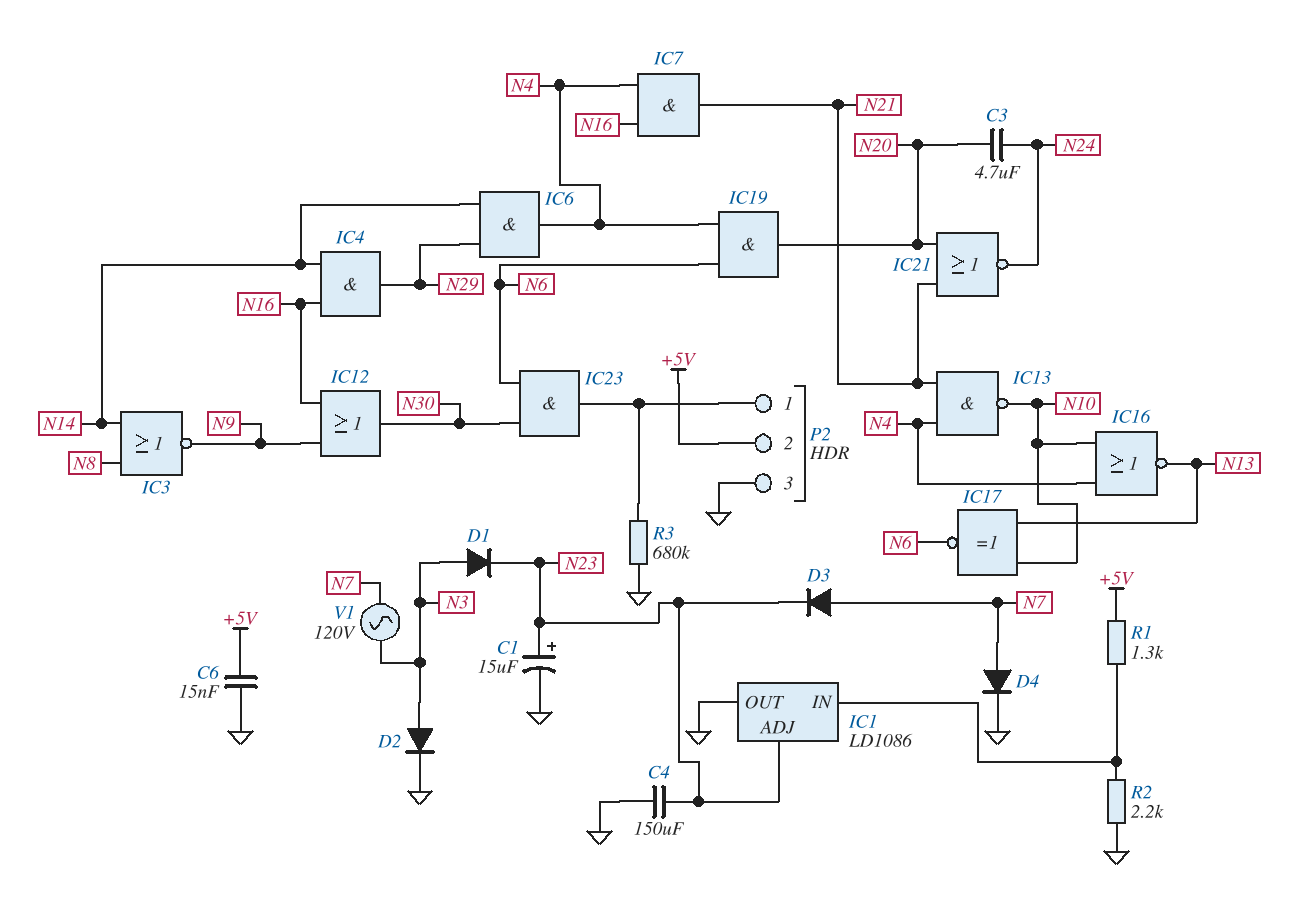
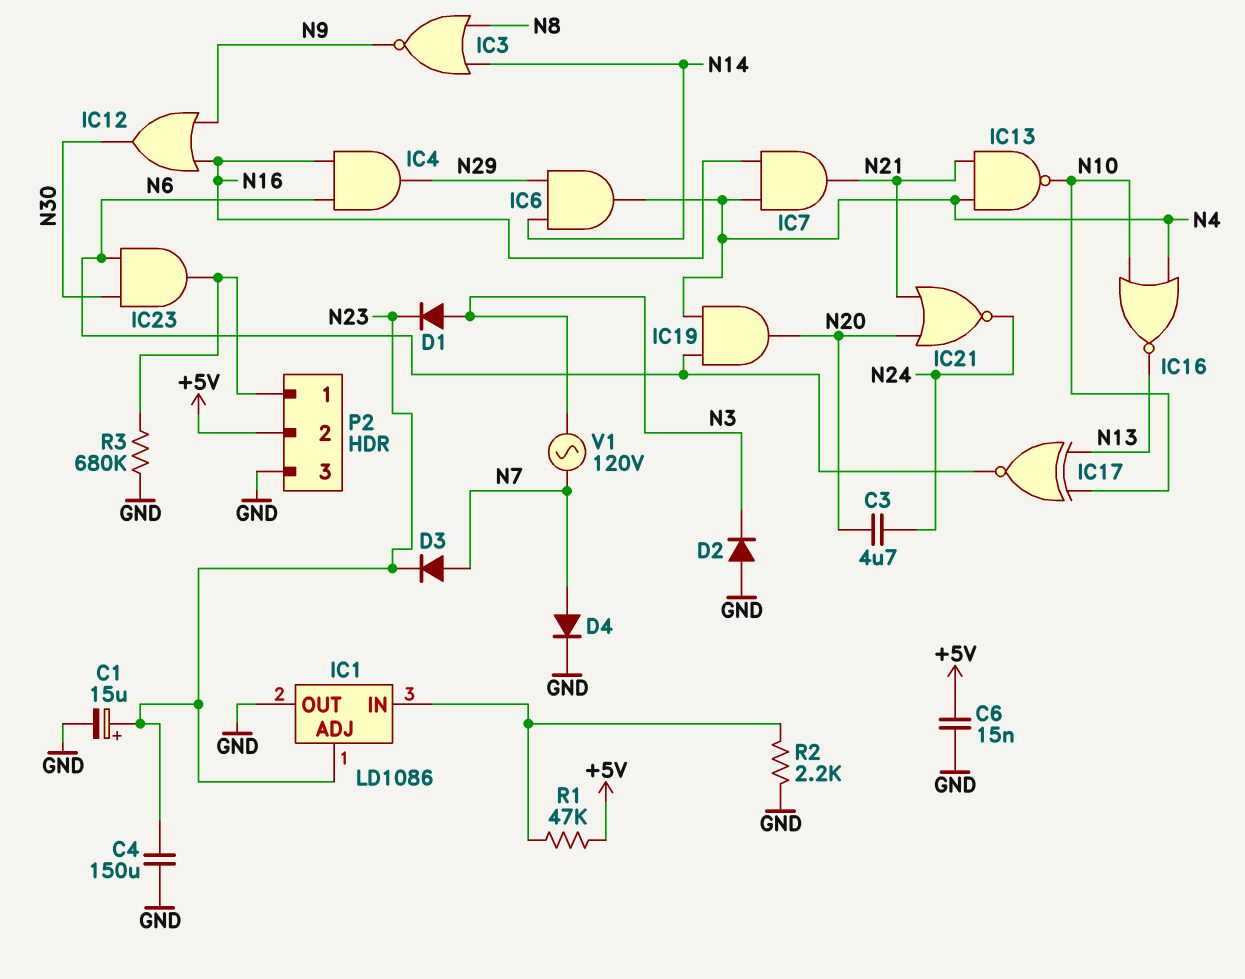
D2: diode (A N3, K GND) -> diode (A GND, K N3)
IC4: AND (in N14, in N16, out N29) -> AND (in N6, in N16, out N29)
R1: 1.3k (+5V, IC1/IN) -> 47k (+5V, IC1/IN)

